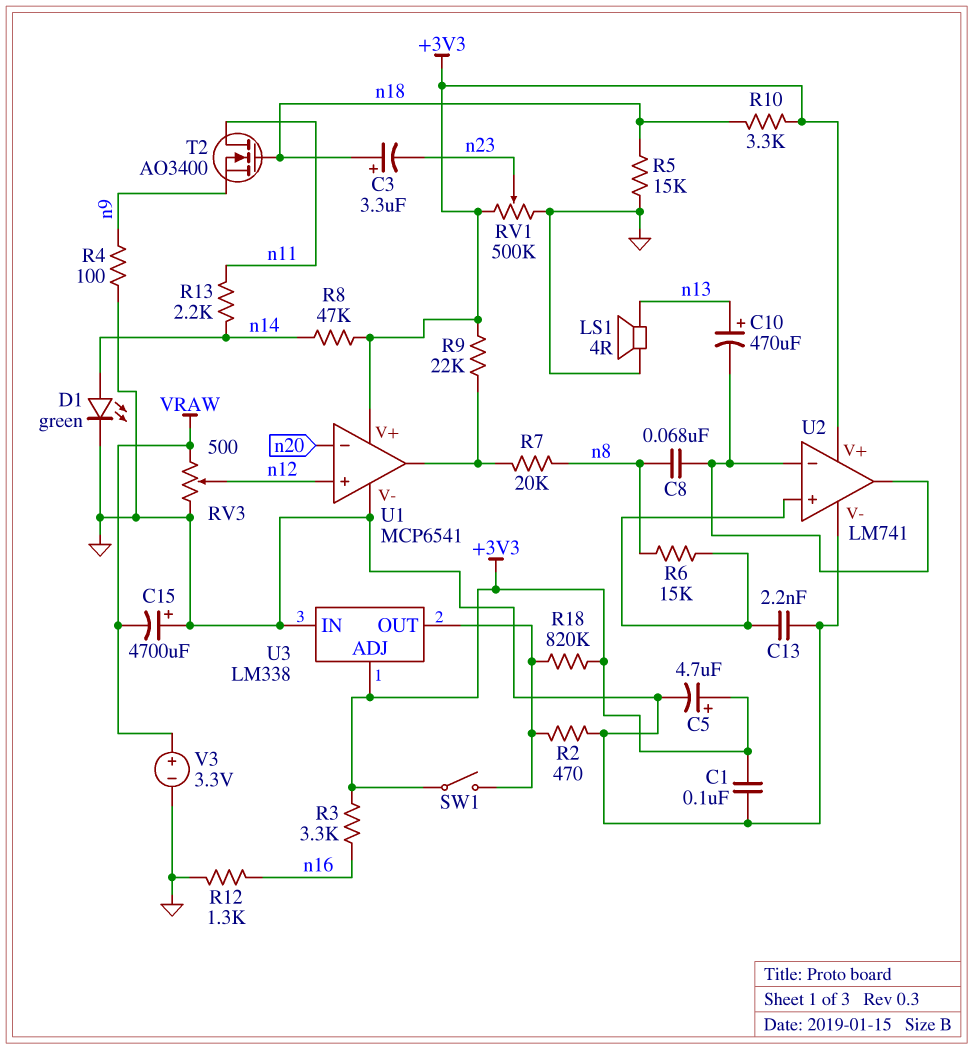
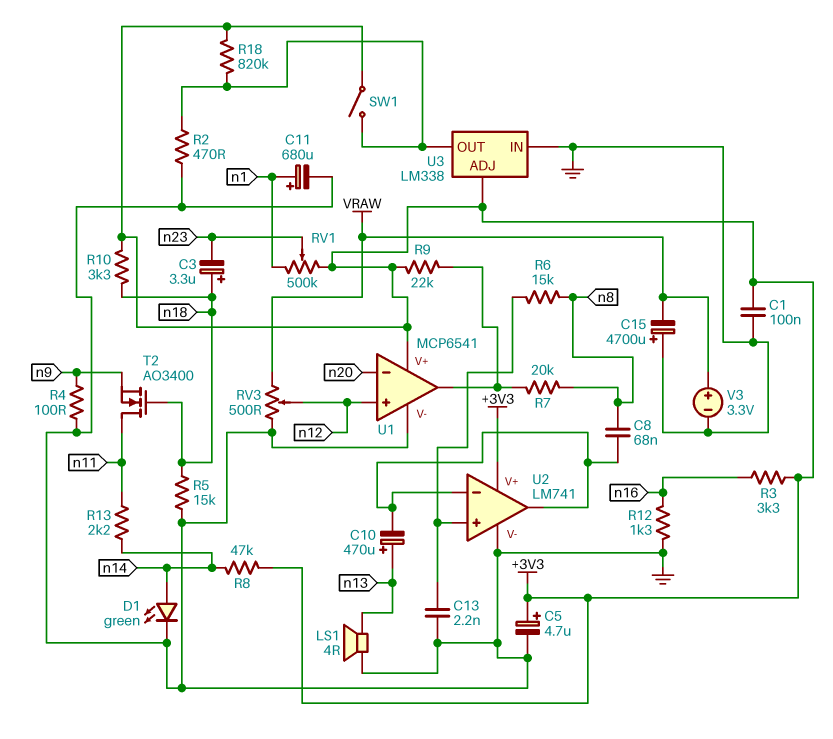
C11: none -> 680uF (plus n1, minus GND)
RV1: 500k (+3V3, GND, wiper n23) -> 500k (+3V3, n1, wiper n23)

